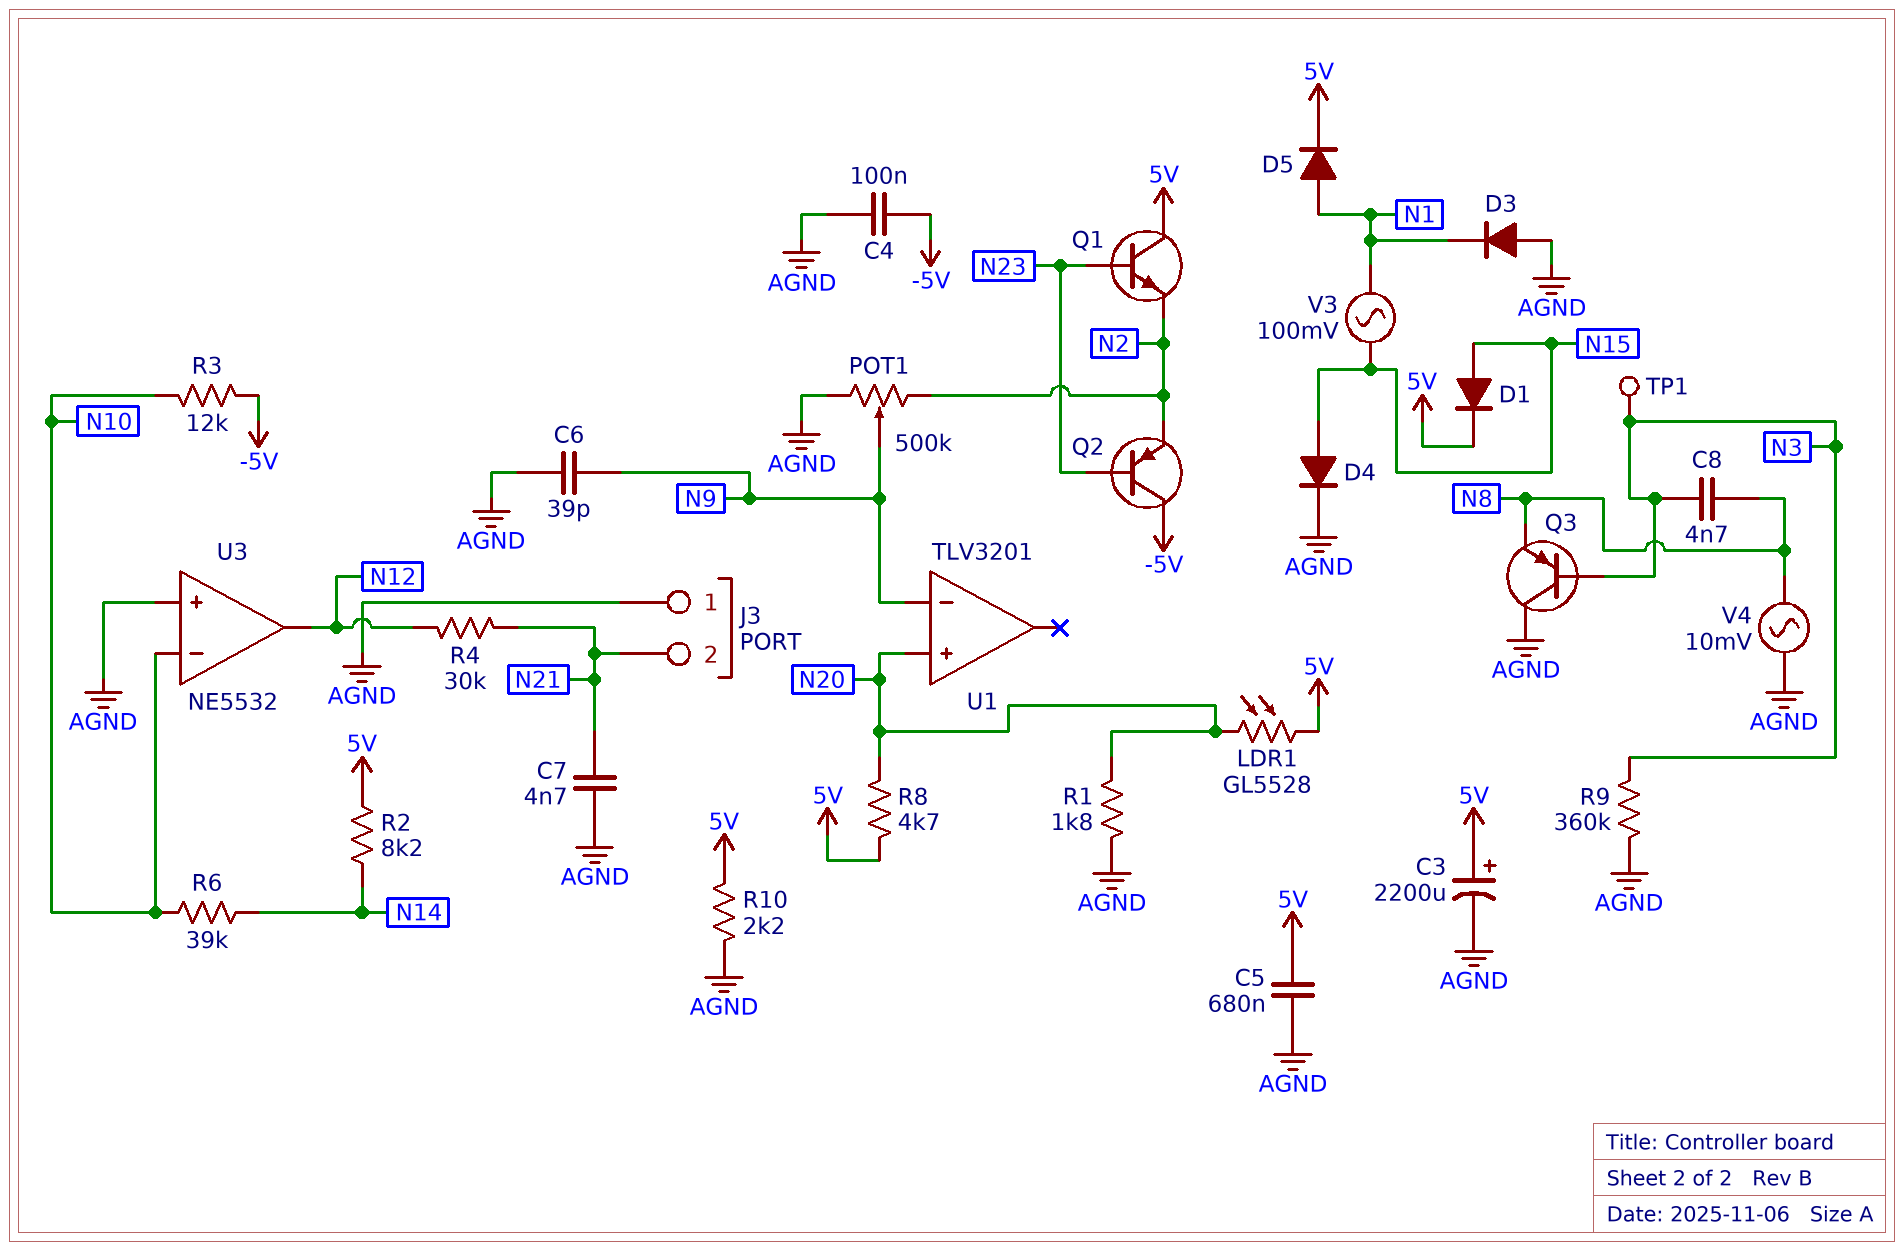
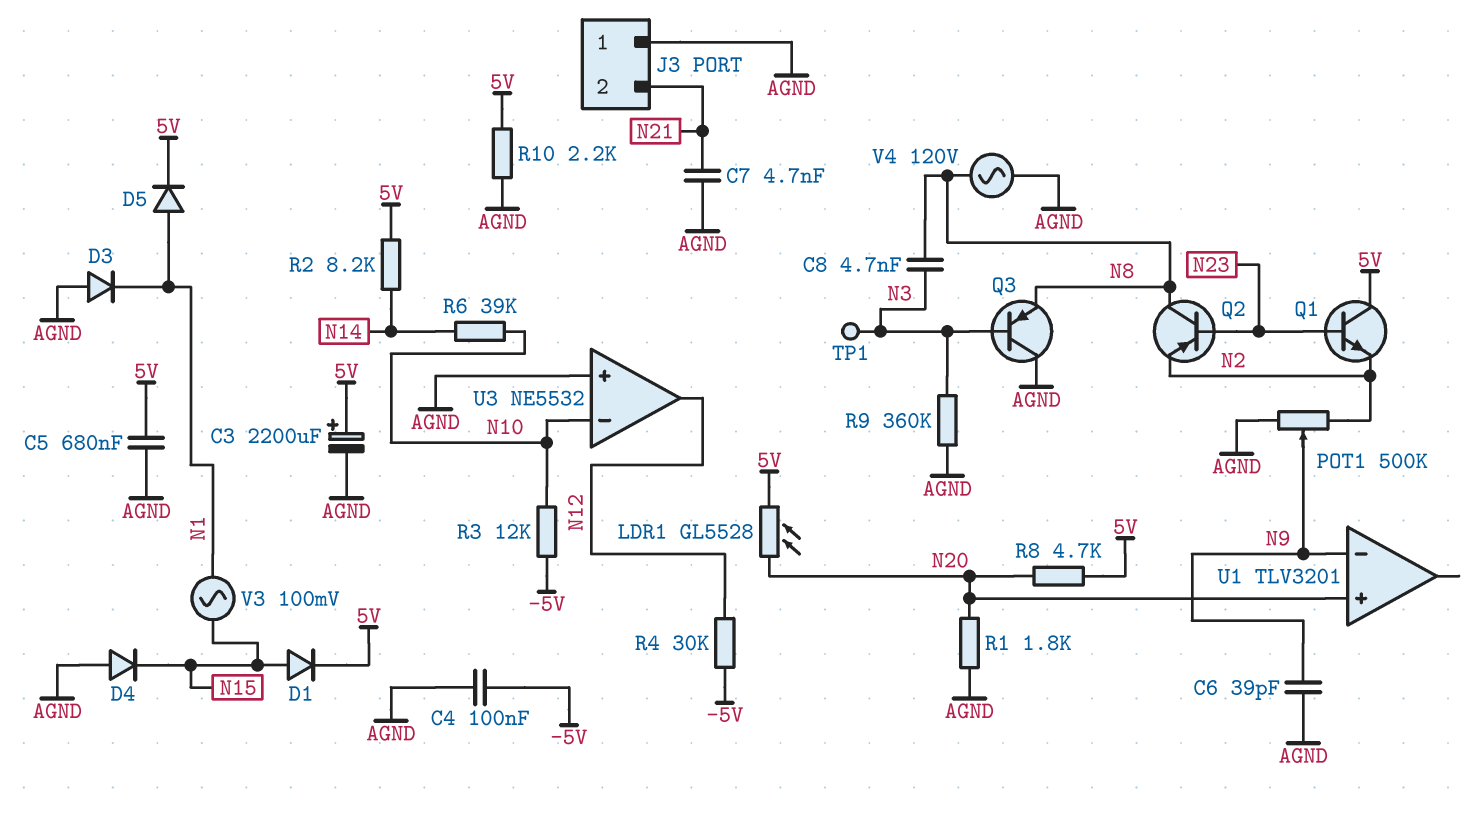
D4: diode (A N15, K AGND) -> diode (A AGND, K N15)
Q2: PNP (B N23, C -5V, E N2) -> PNP (B N23, C N8, E N2)
R4: 30k (N12, N21) -> 30k (-5V, N12)
V4: AC 10mV (AGND, N8) -> AC 120V (AGND, N8)

